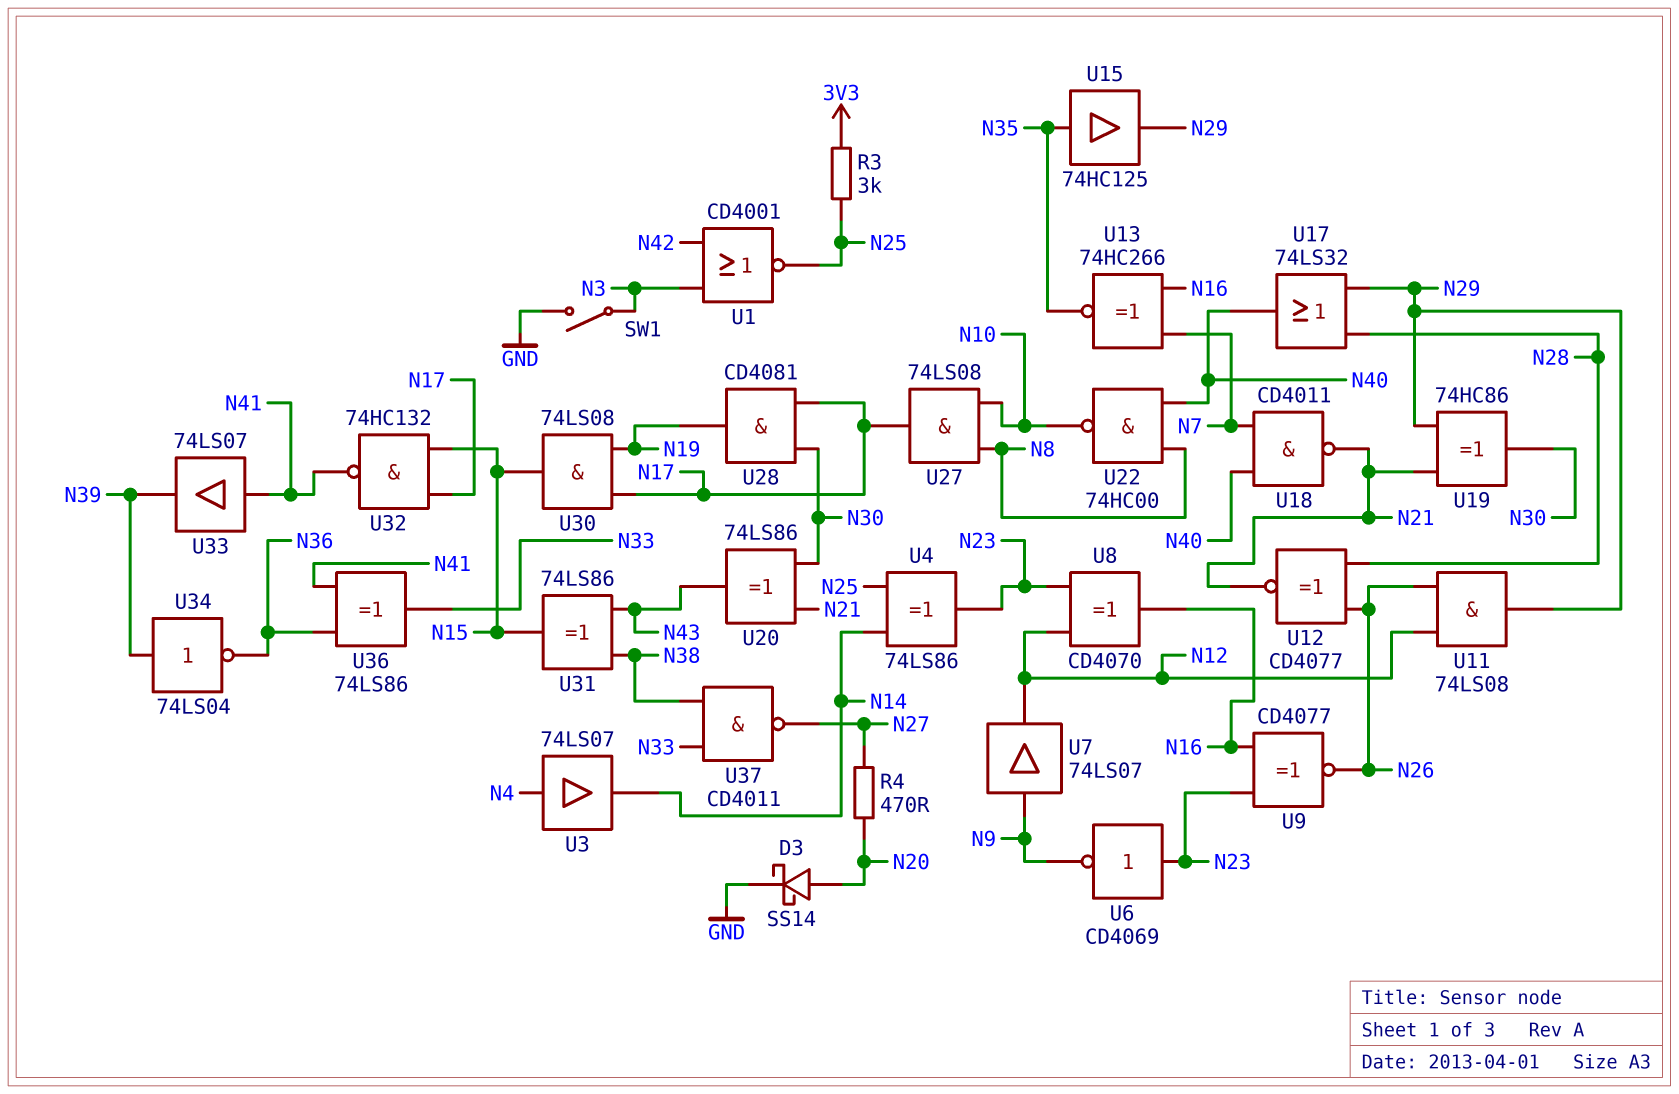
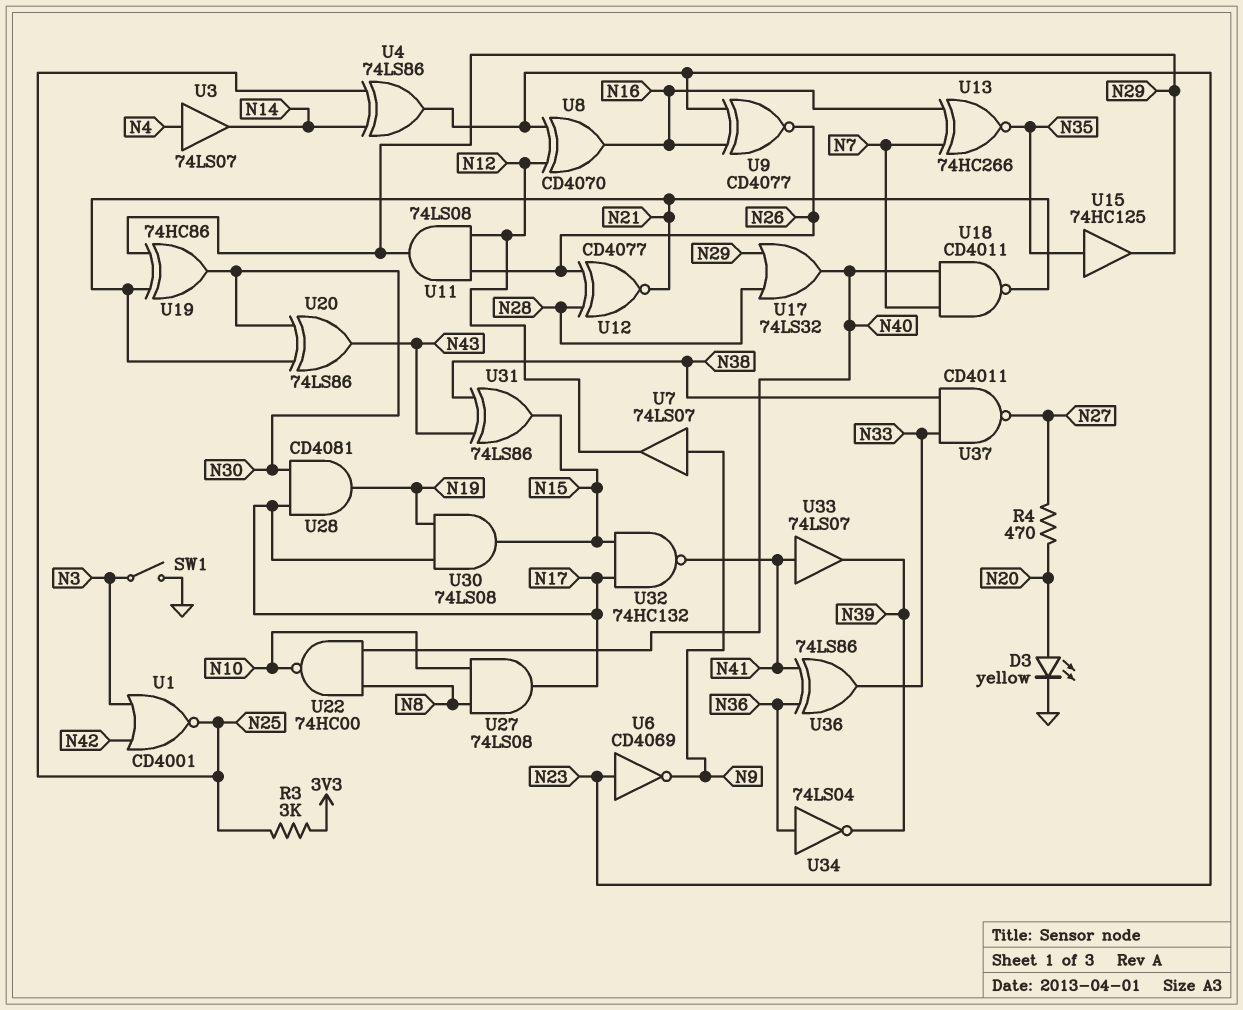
D3: schottky SS14 (A N20, K GND) -> LED yellow (A N20, K GND)
U34: NOT 74LS04 (in N39, out N36) -> NOT 74LS04 (in N36, out N39)

